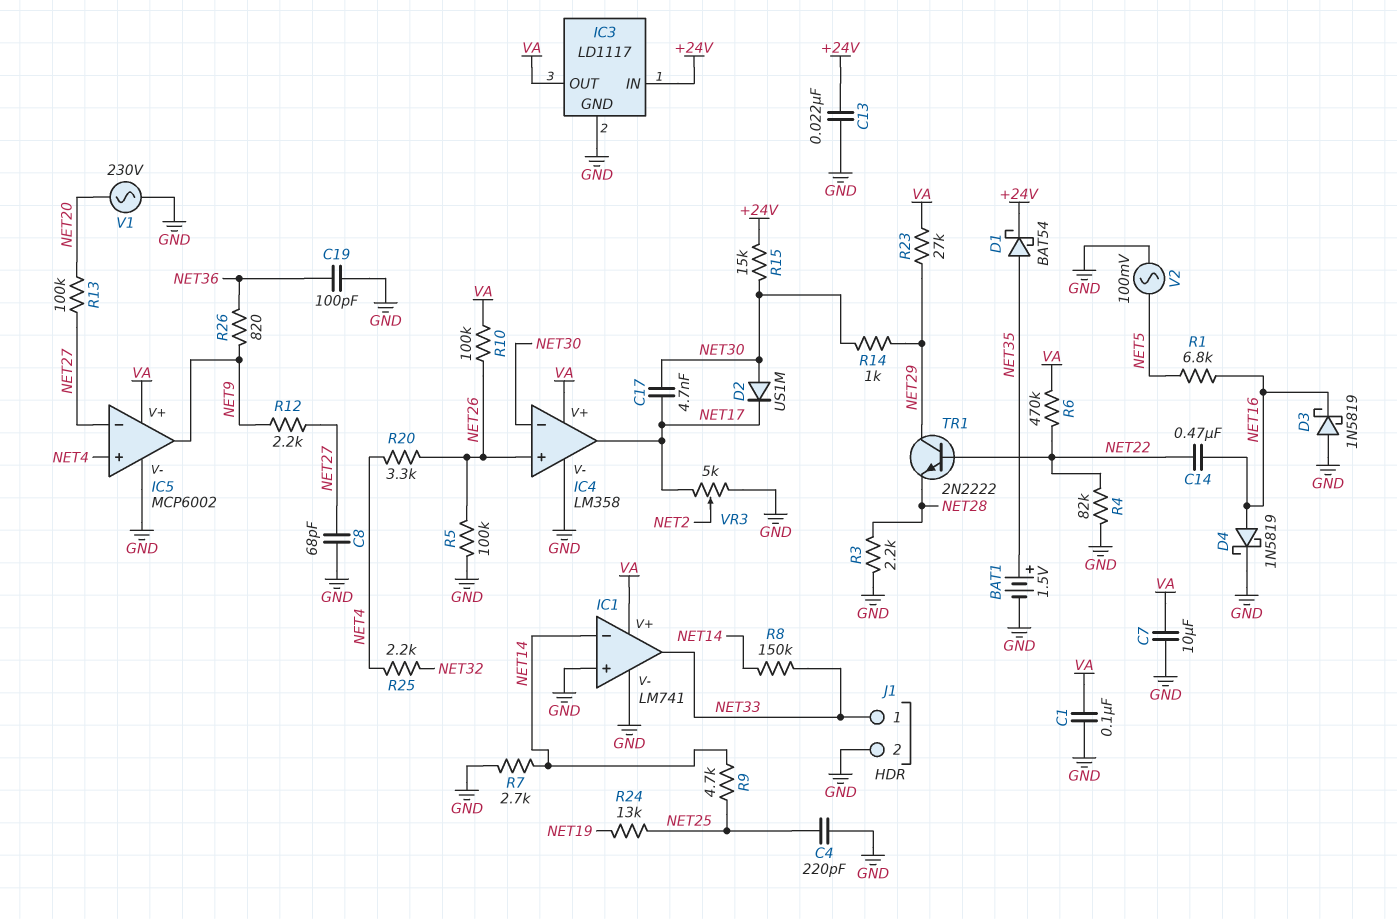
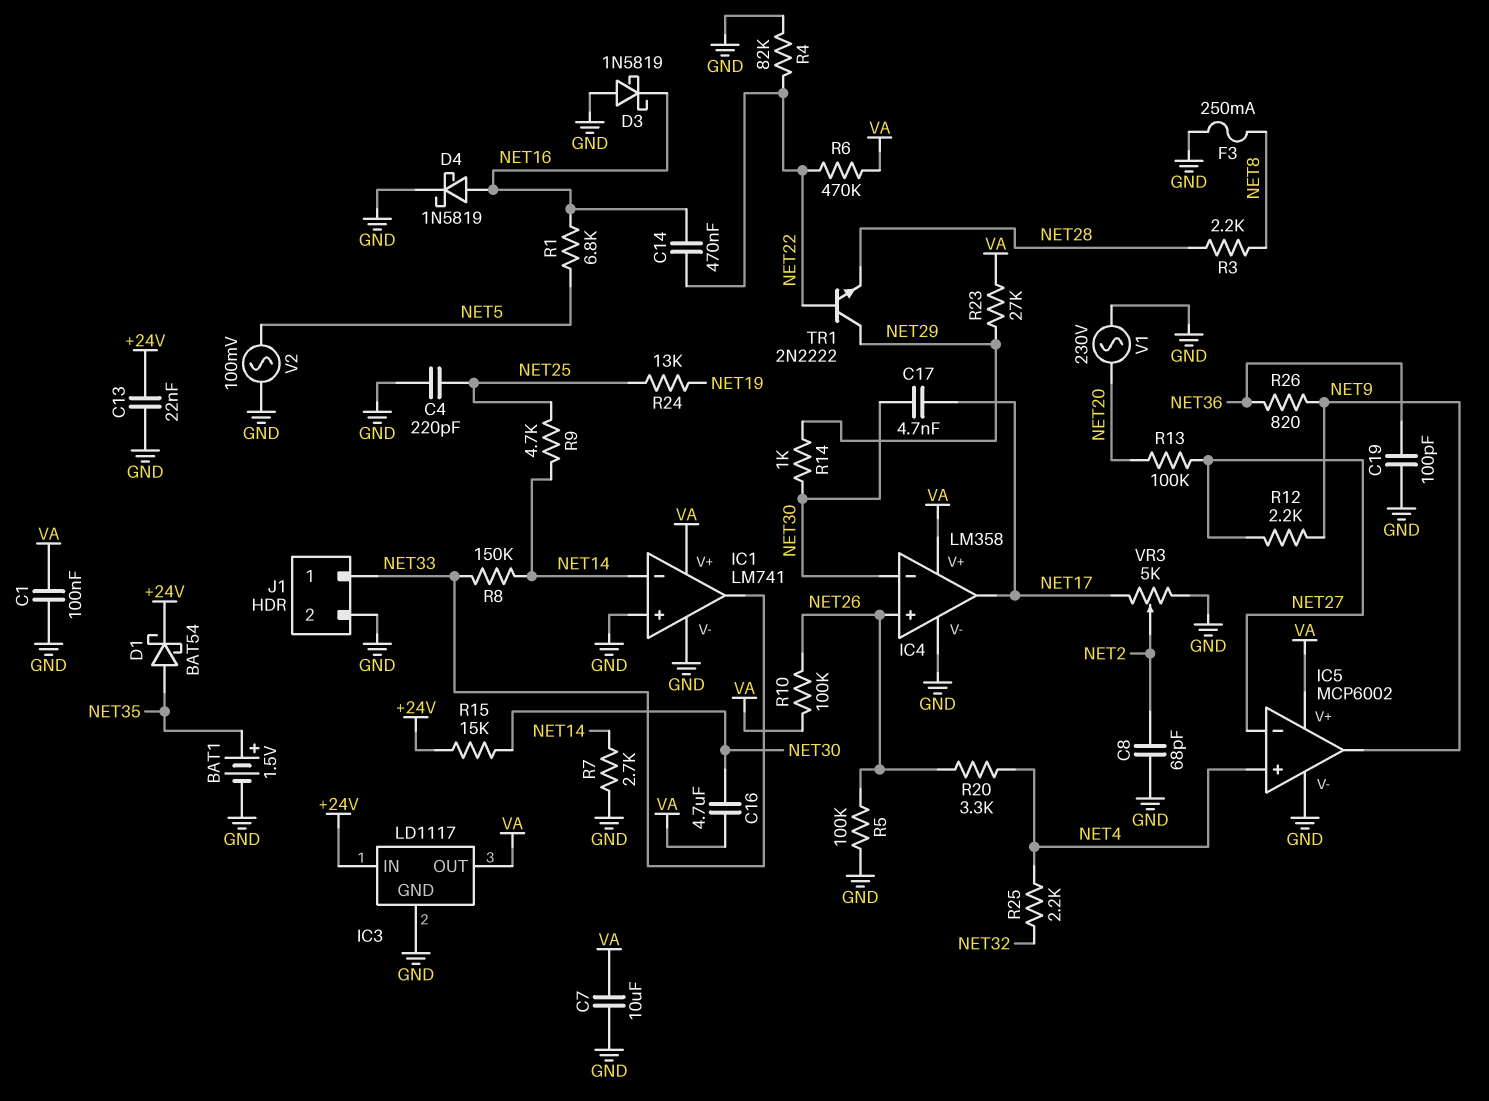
C8: 68pF (GND, NET27) -> 68pF (GND, NET2)
C16: none -> 4.7uF (NET30, VA)
D2: diode US1M (A NET30, K NET17) -> none
F3: none -> 250mA (GND, NET8)
R3: 2.2k (GND, NET28) -> 2.2k (NET8, NET28)

